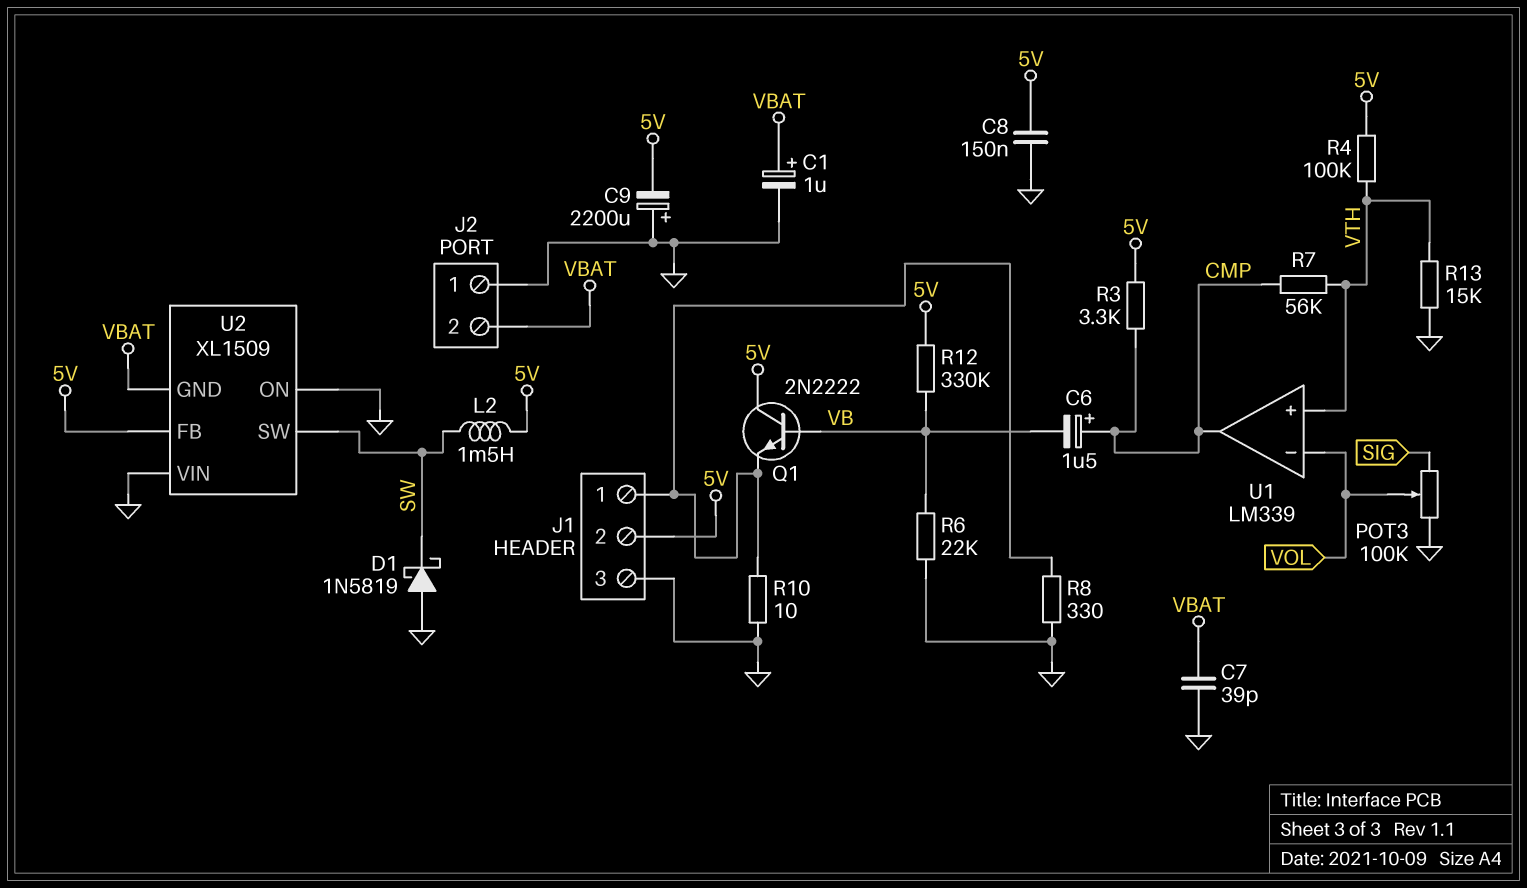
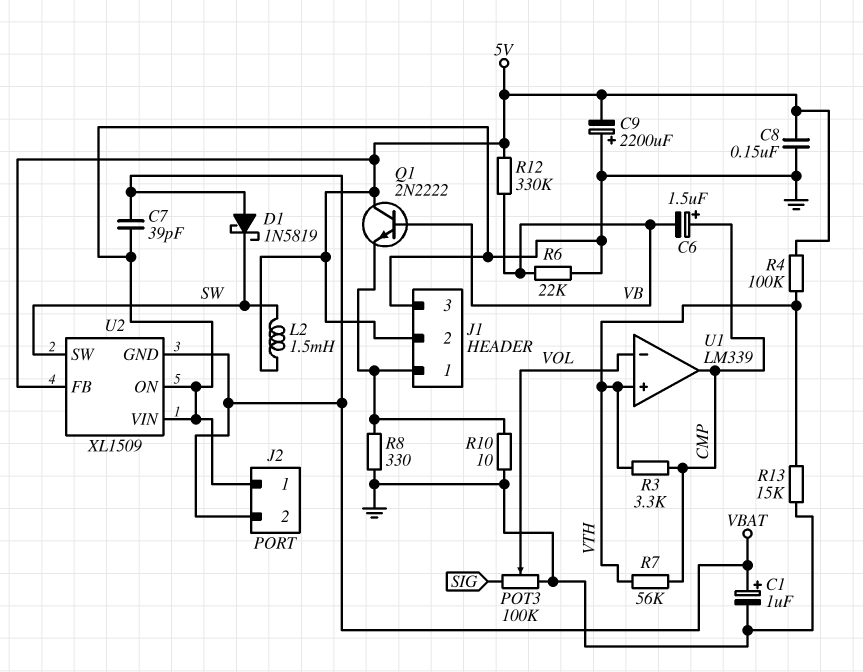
D1: schottky 1N5819 (A GND, K SW) -> schottky 1N5819 (A VBAT, K SW)
R3: 3.3k (5V, CMP) -> 3.3k (CMP, VTH)

